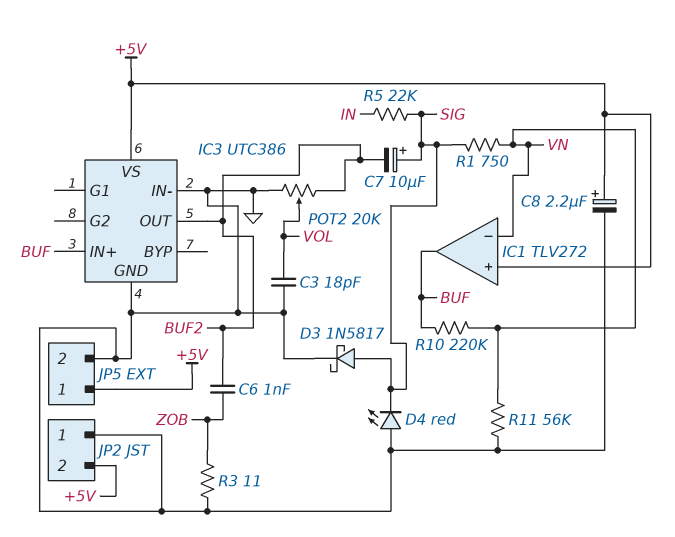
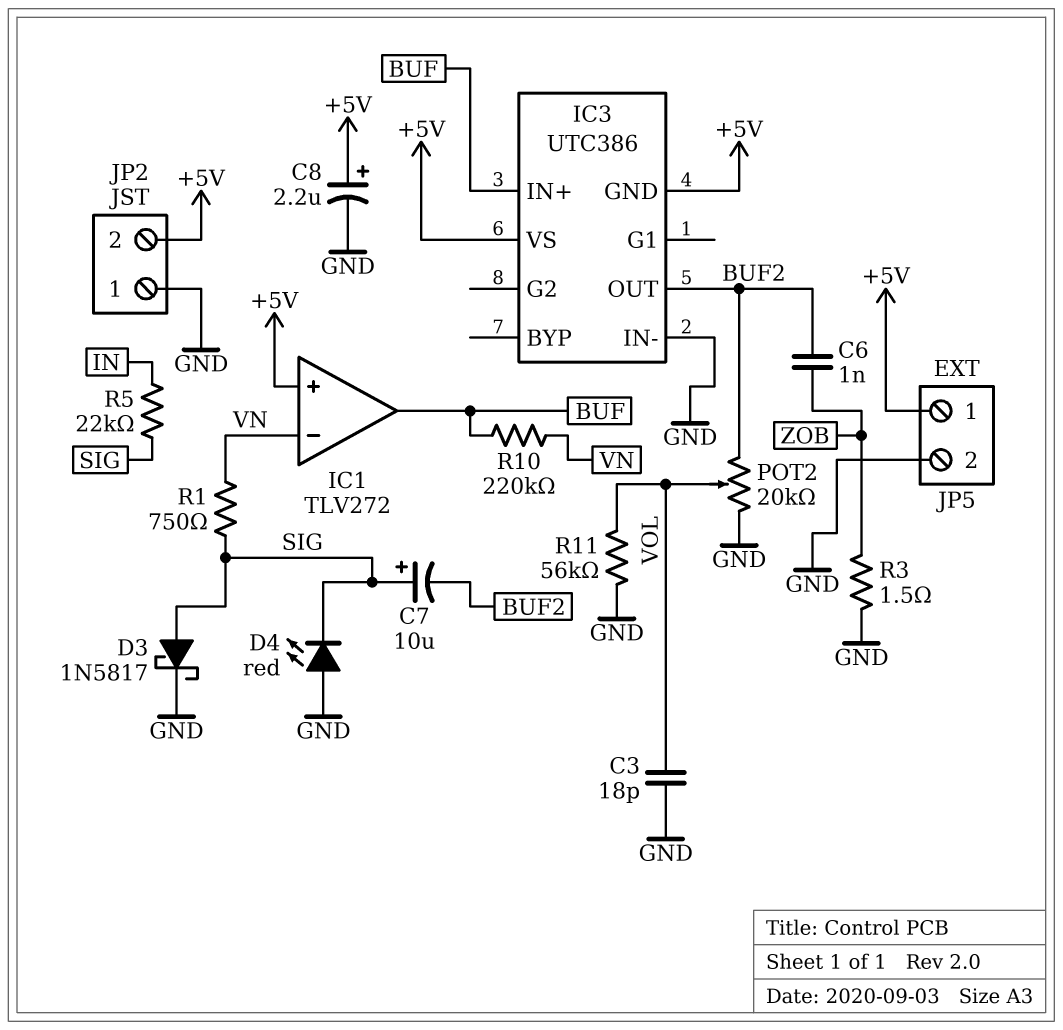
IC3 pin GND: GND -> +5V
R3: 11 (GND, ZOB) -> 1.5 (GND, ZOB)
R11: 56k (GND, VN) -> 56k (GND, VOL)

